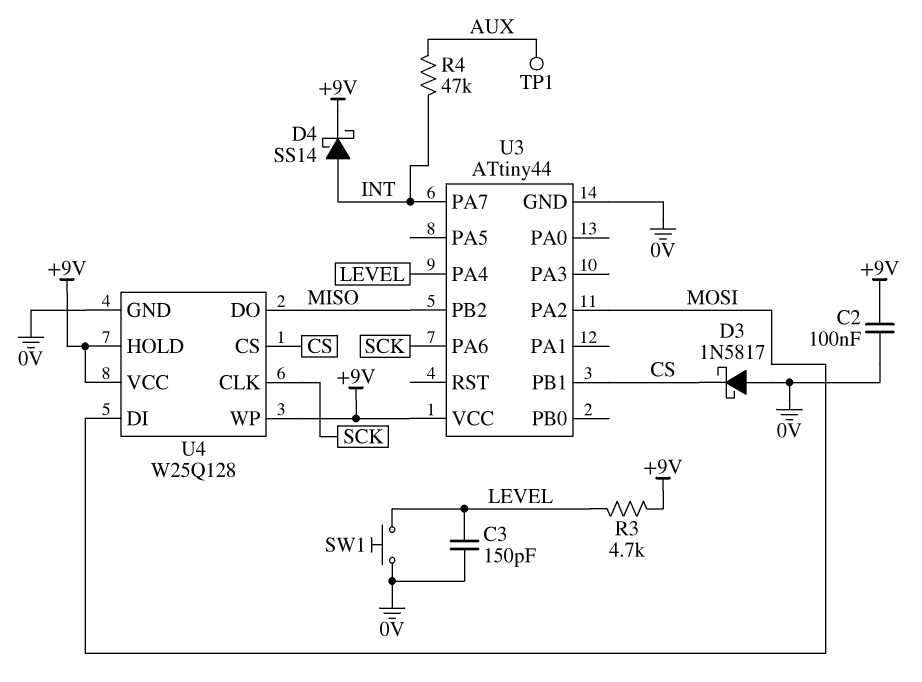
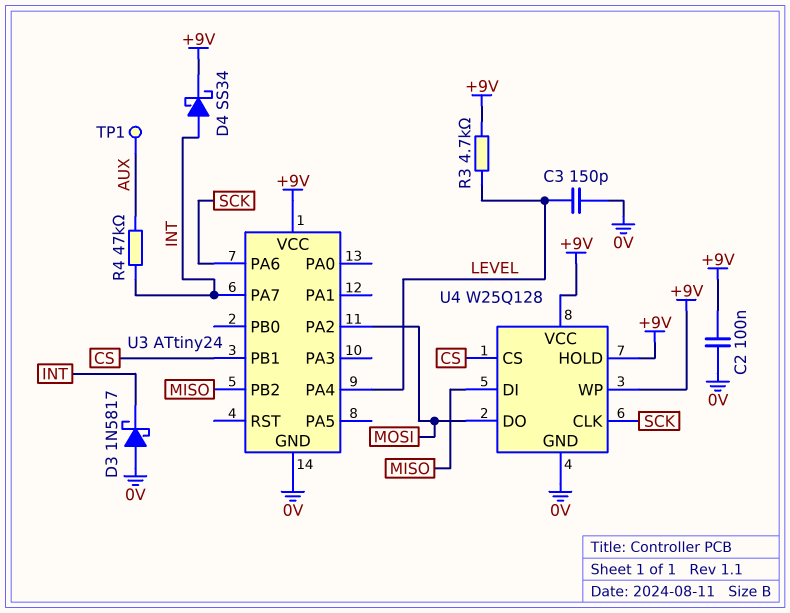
D3: schottky 1N5817 (A 0V, K CS) -> schottky 1N5817 (A 0V, K INT)
D4: schottky SS14 (A INT, K +9V) -> schottky SS34 (A INT, K +9V)
SW1: button (0V, LEVEL) -> none
U3: ATtiny44 -> ATtiny24
U4 pin DI: MOSI -> MISO
U4 pin DO: MISO -> MOSI

